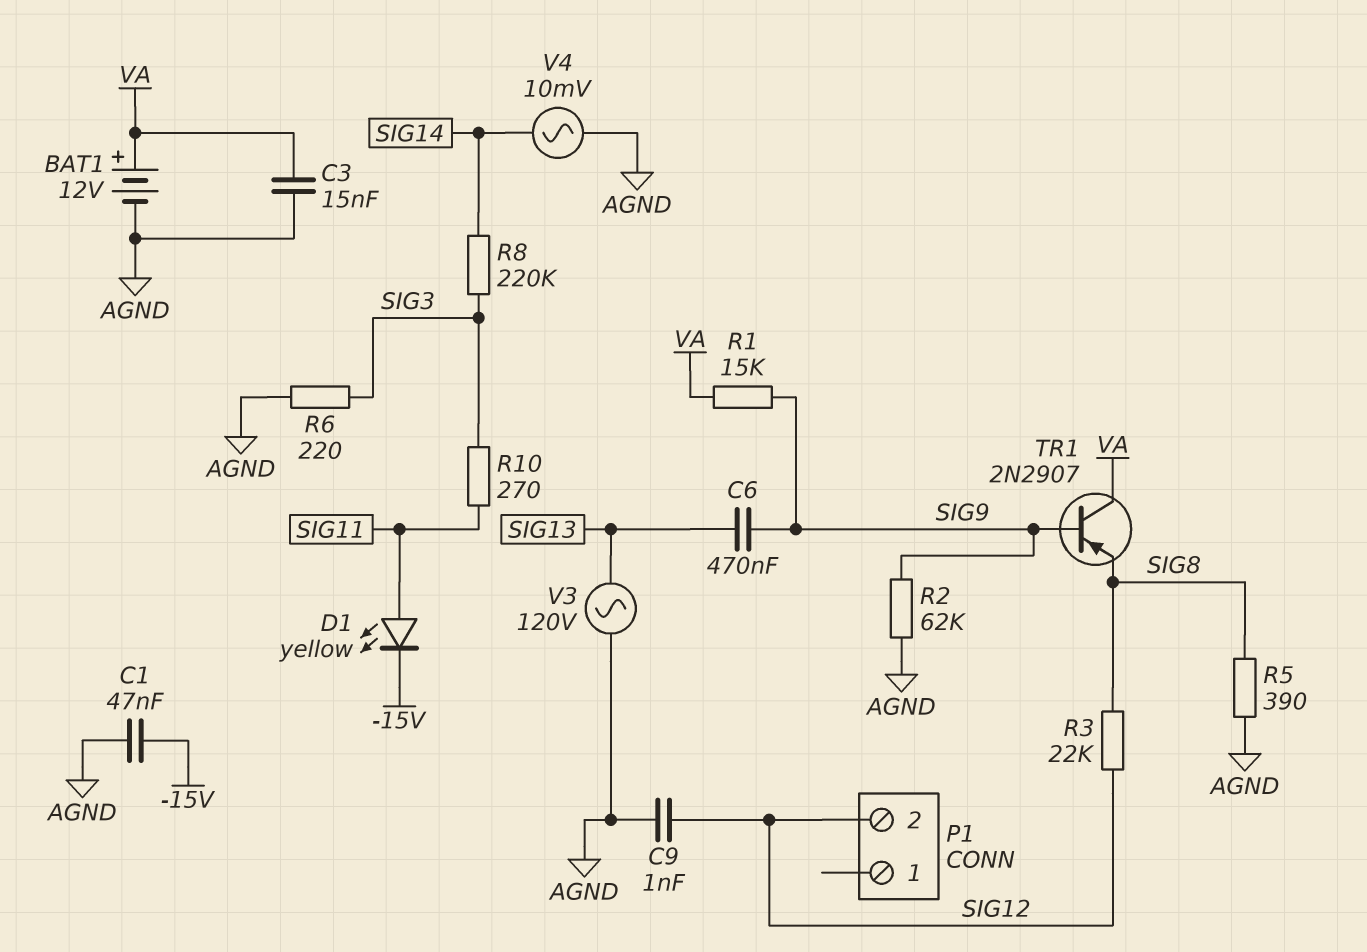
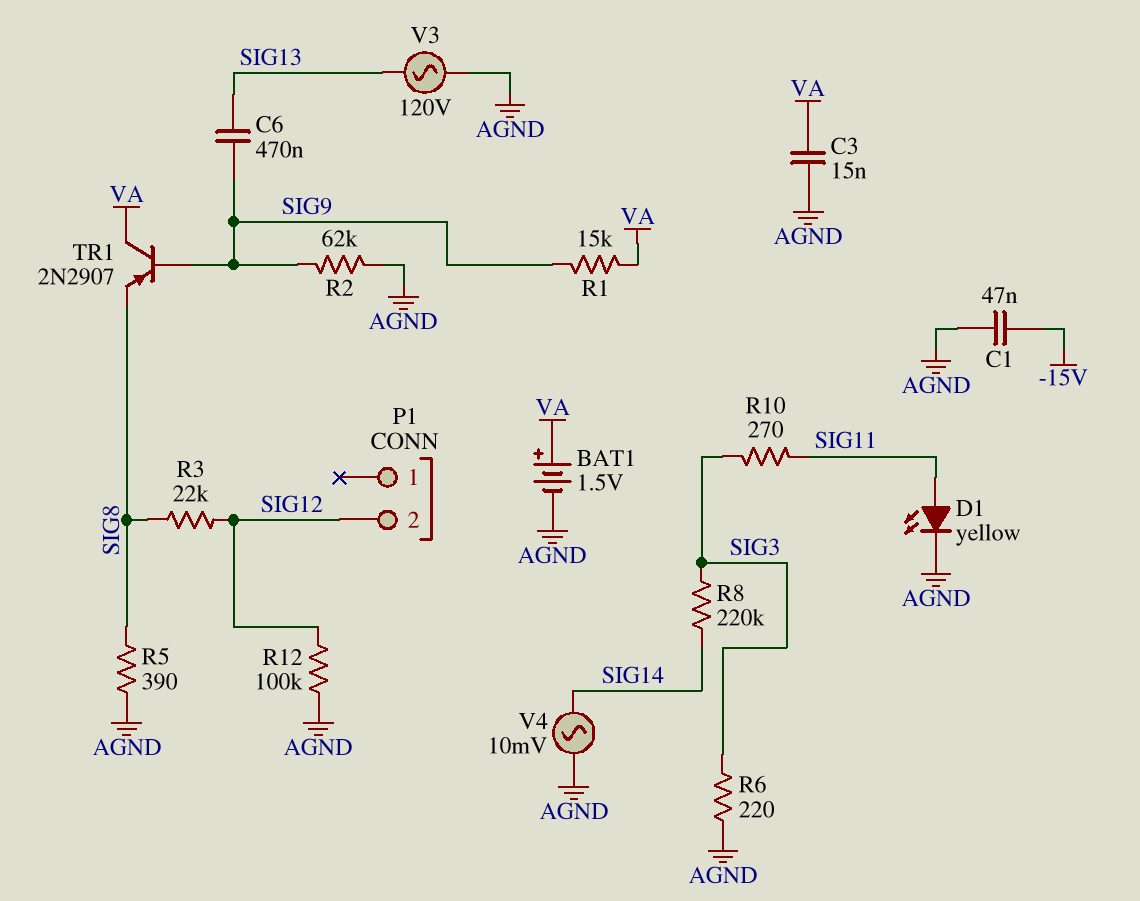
BAT1: 12V (plus VA, minus AGND) -> 1.5V (plus VA, minus AGND)
C9: 1nF (AGND, SIG12) -> none
D1: LED yellow (A SIG11, K -15V) -> LED yellow (A SIG11, K AGND)
R12: none -> 100k (AGND, SIG12)

